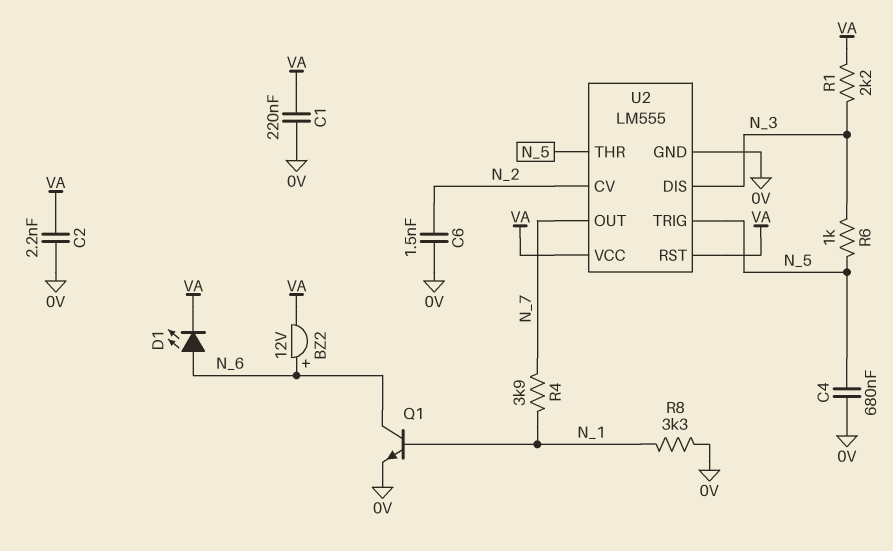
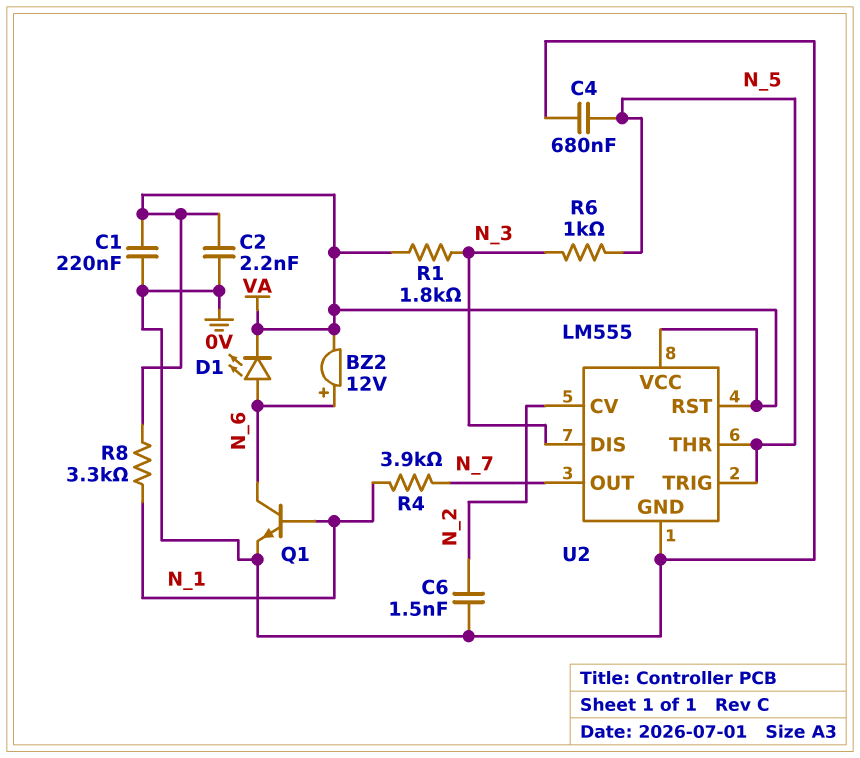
R1: 2.2k (N_3, VA) -> 1.8k (N_3, VA)
R8: 3.3k (0V, N_1) -> 3.3k (N_1, VA)

